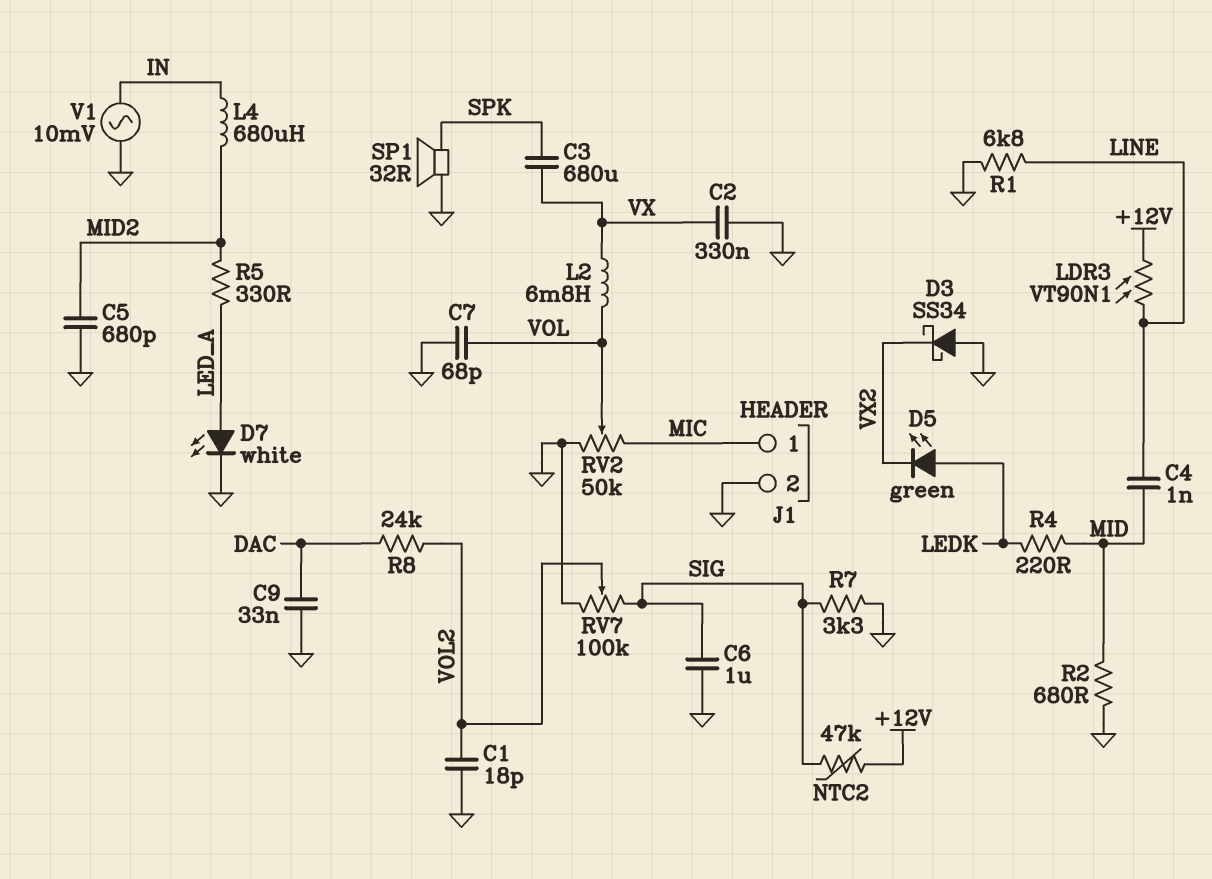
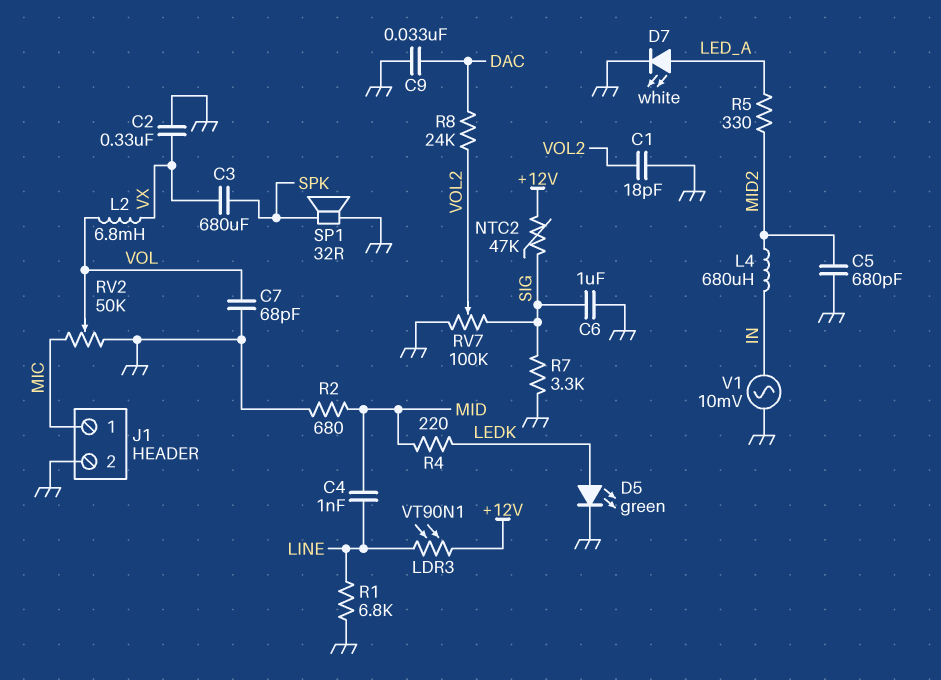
D3: schottky SS34 (A GND, K VX2) -> none
D5: LED green (A LEDK, K VX2) -> LED green (A LEDK, K GND)

